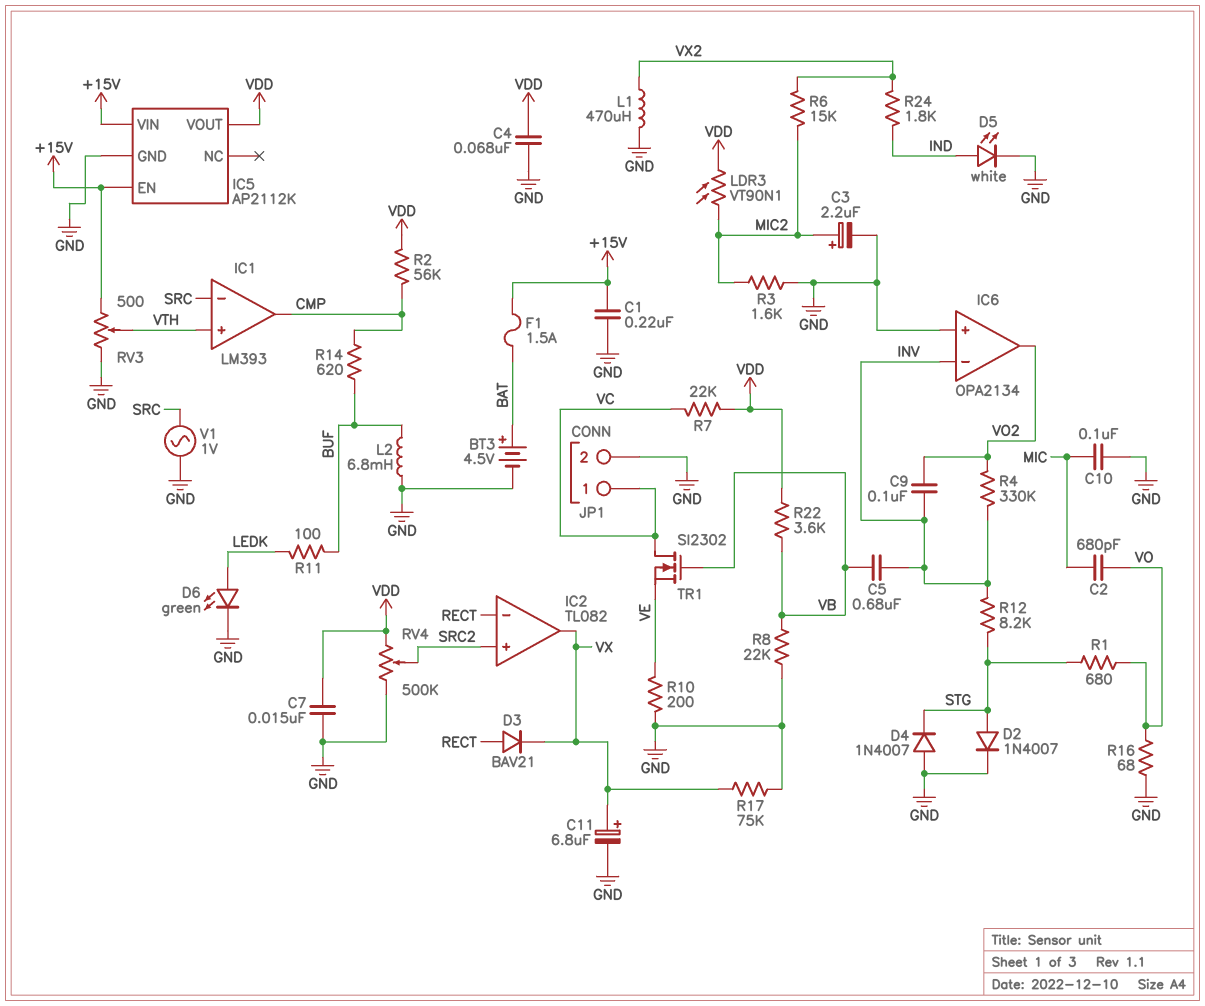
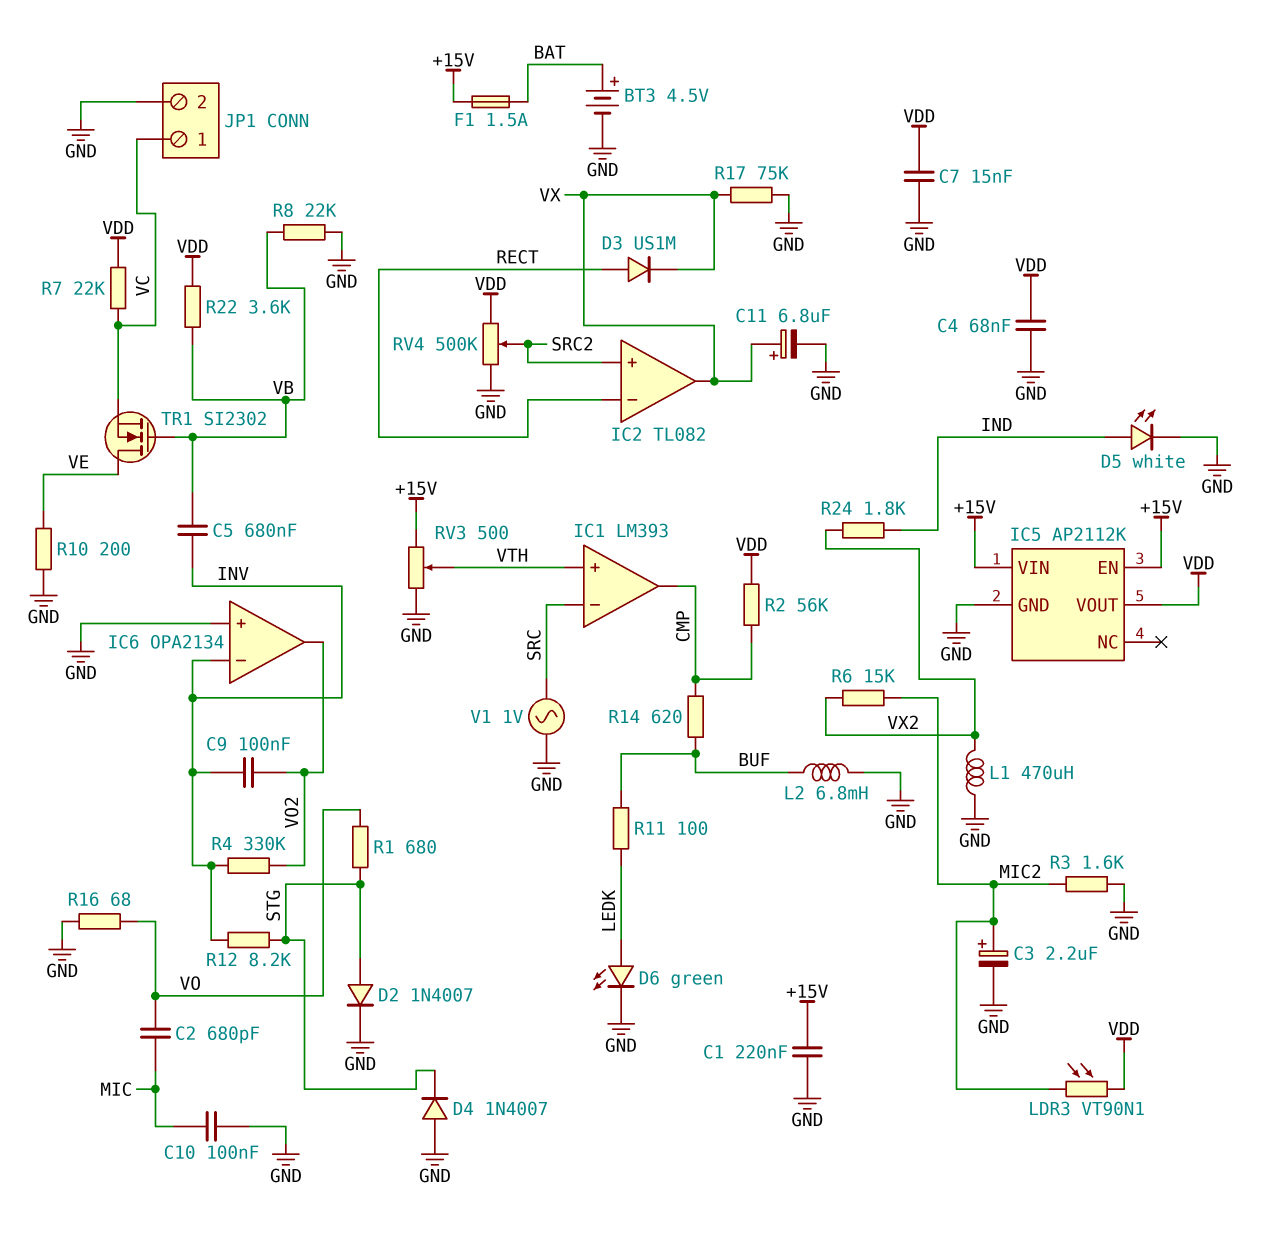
D3: diode BAV21 (A RECT, K VX) -> diode US1M (A RECT, K VX)
TR1: NMOS SI2302 (G VB, D VC, S VE) -> NMOS SI2302 (G VB, D VE, S VC)

